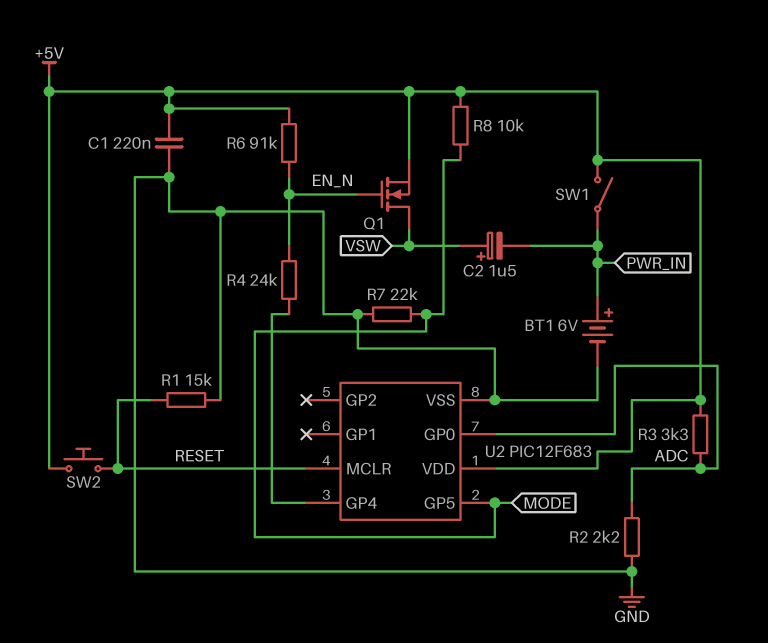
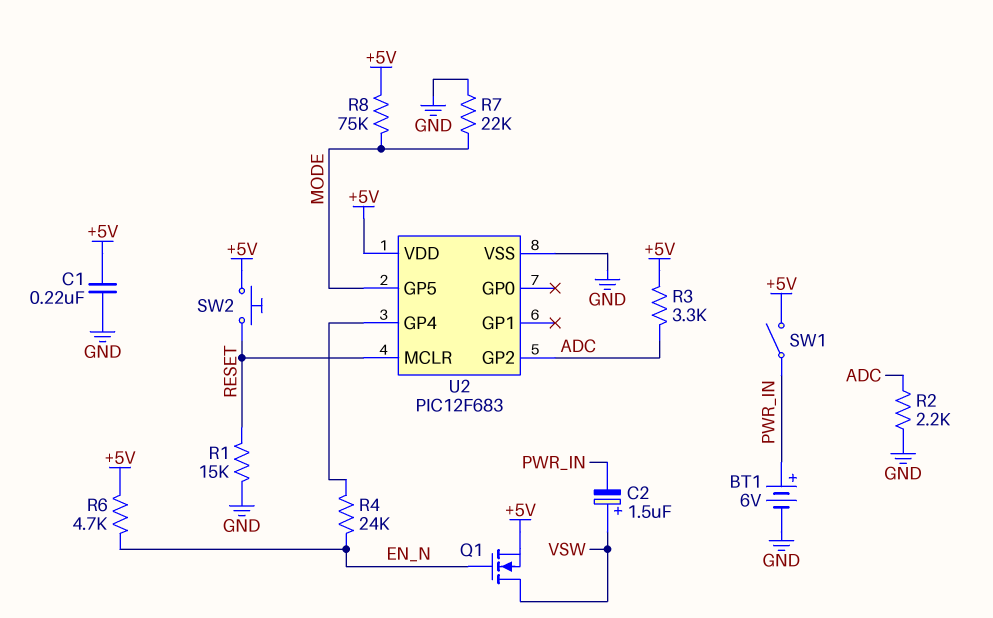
R6: 91k (+5V, EN_N) -> 4.7k (+5V, EN_N)
R8: 10k (+5V, MODE) -> 75k (+5V, MODE)
U2 pin GP0: ADC -> none
U2 pin GP2: none -> ADC

